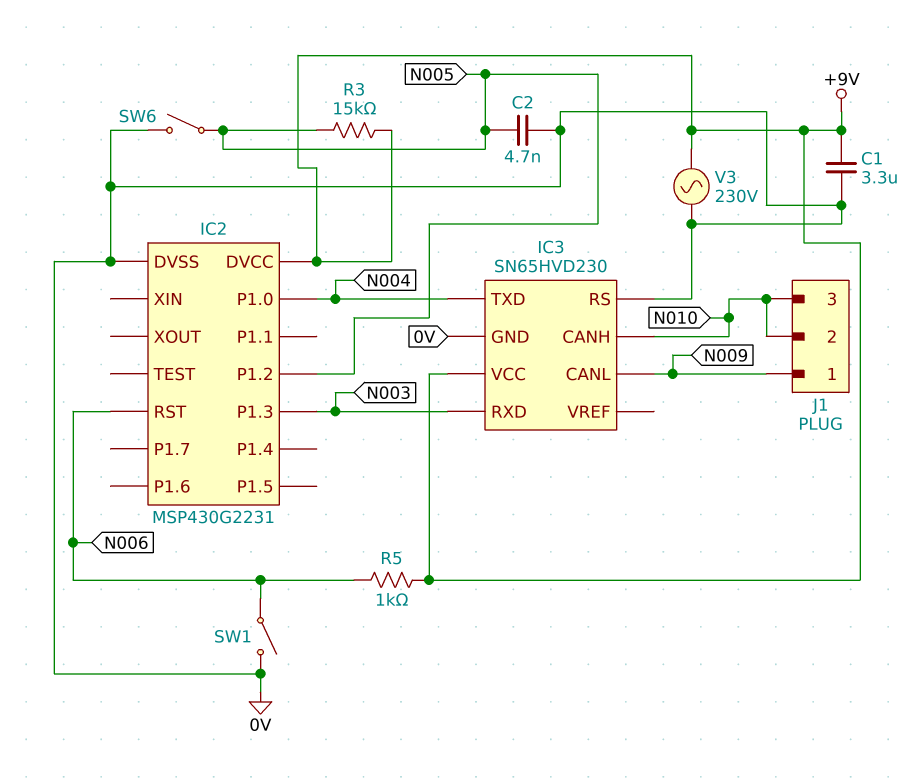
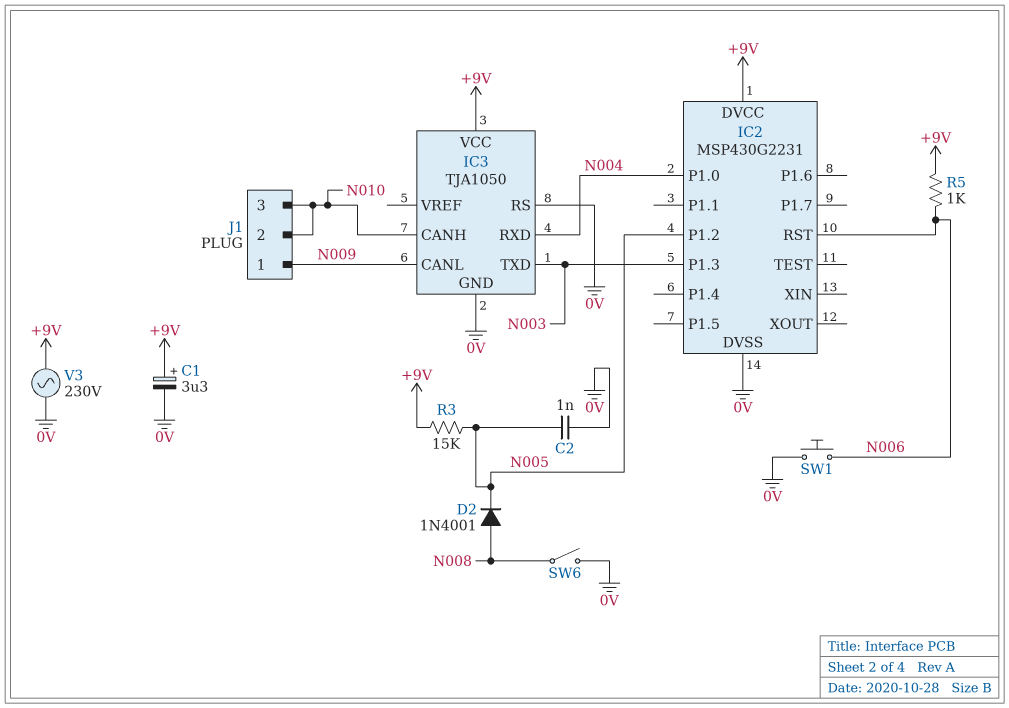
C1: 3.3uF (+9V, 0V) -> 3.3uF (plus +9V, minus 0V)
C2: 4.7nF (0V, N005) -> 1nF (0V, N005)
D2: none -> diode 1N4001 (A N008, K N005)
IC3: SN65HVD230 -> TJA1050
IC3 pin RXD: N003 -> N004
IC3 pin TXD: N004 -> N003
SW1: switch (0V, N006) -> button (0V, N006)
SW6: switch (0V, N005) -> switch (0V, N008)

